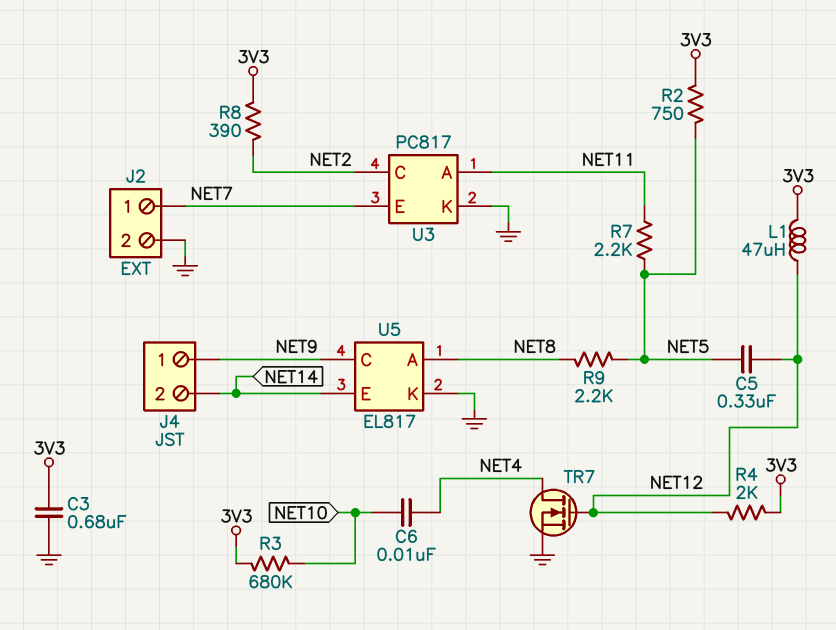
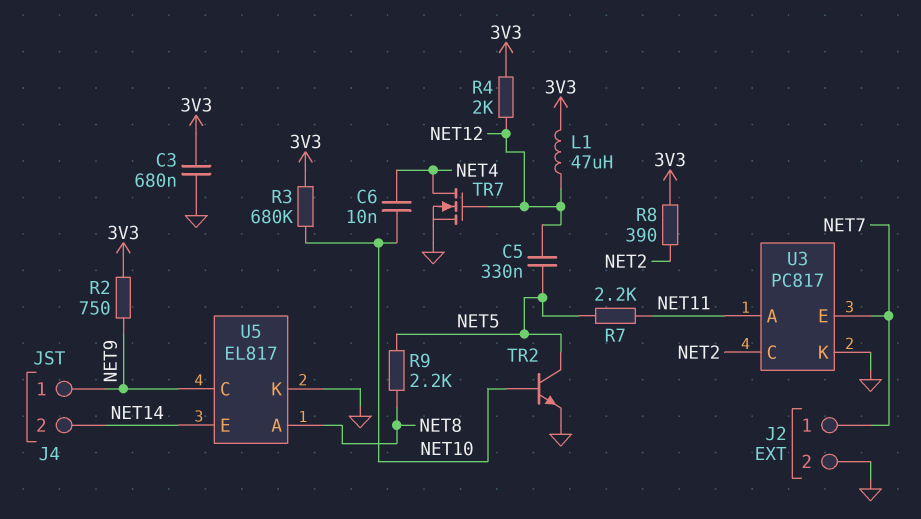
R2: 750 (3V3, NET5) -> 750 (3V3, NET9)
TR2: none -> NPN (B NET10, C NET5, E GND)

